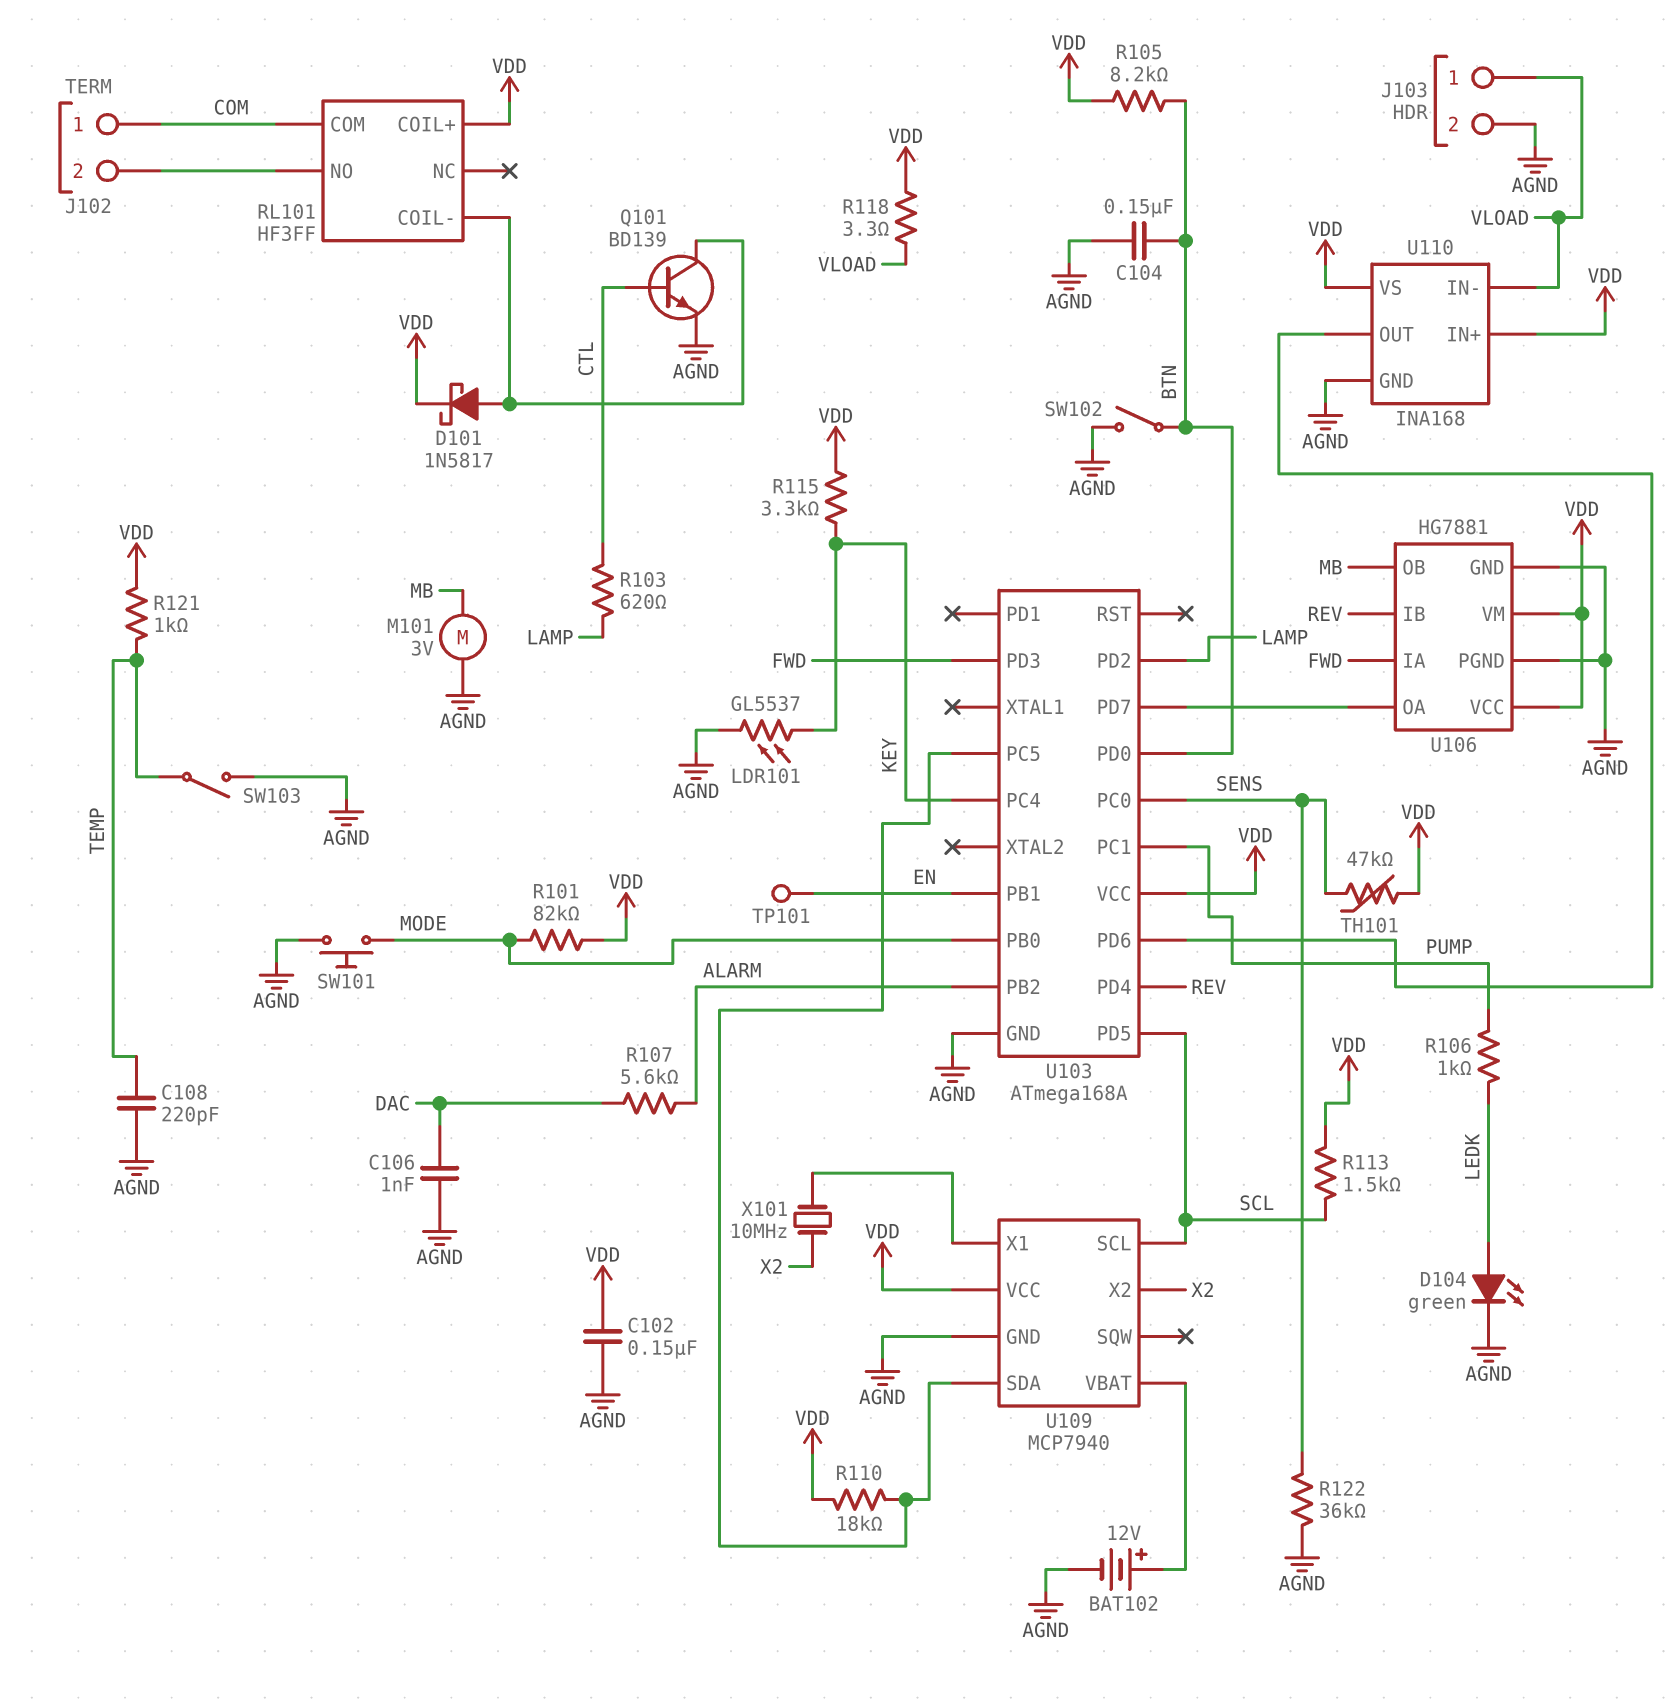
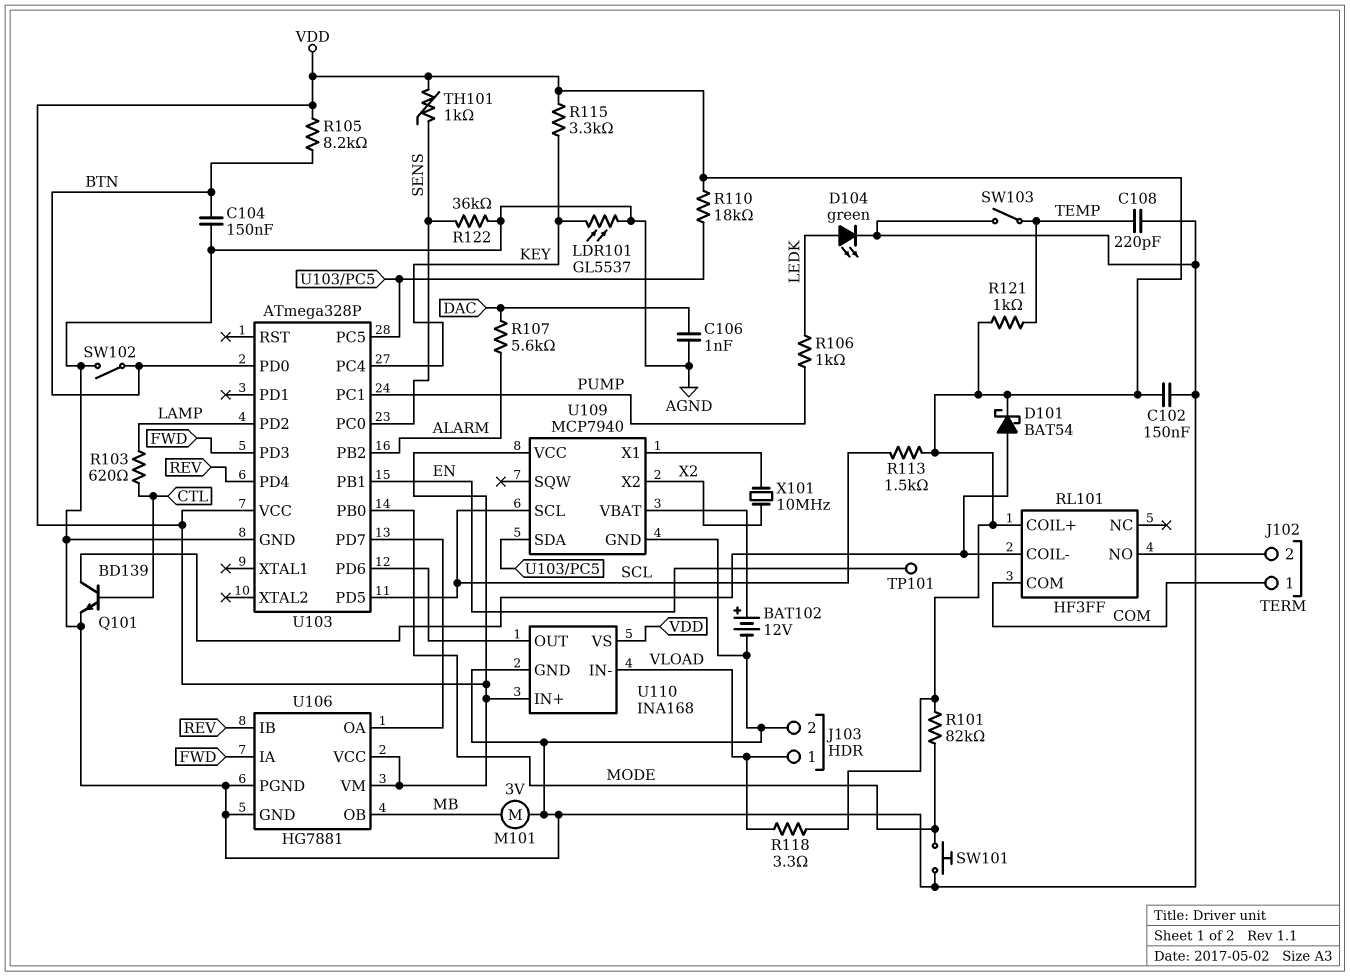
D101: schottky 1N5817 (A RL101/COIL-, K VDD) -> schottky BAT54 (A RL101/COIL-, K VDD)
TH101: 47k (SENS, VDD) -> 1k (SENS, VDD)
U103: ATmega168A -> ATmega328P

